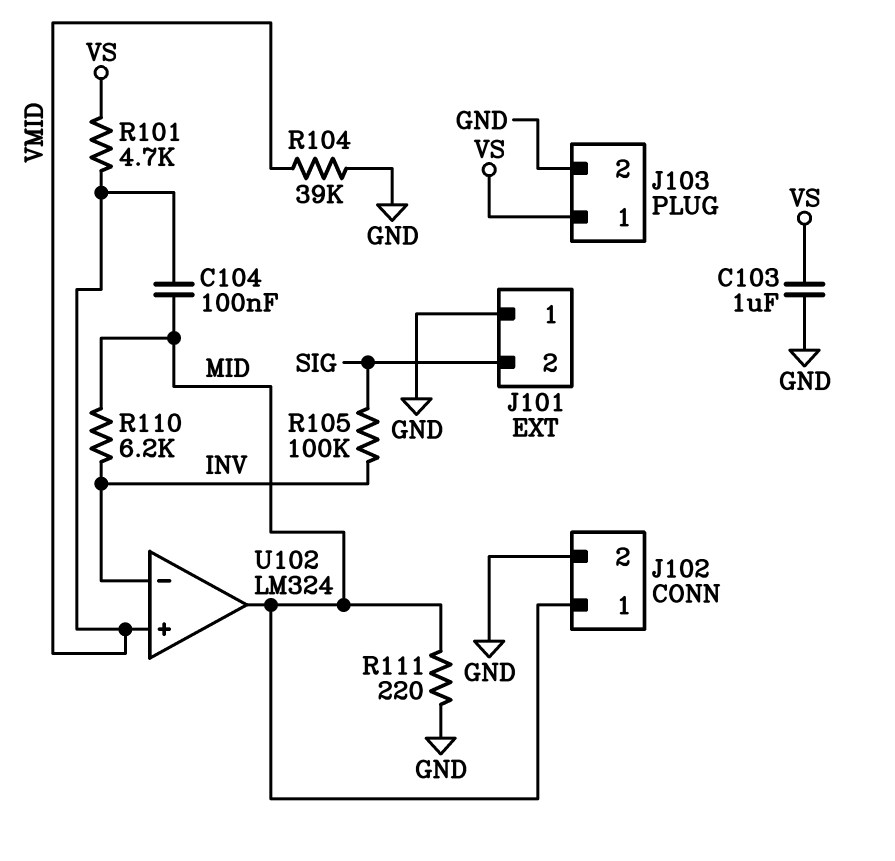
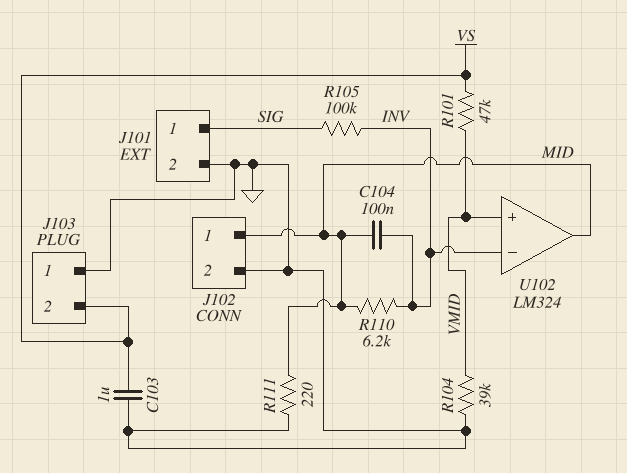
C104: 100nF (MID, VMID) -> 100nF (INV, MID)
J101 pin 1: GND -> SIG
J101 pin 2: SIG -> GND
J103 pin 1: VS -> GND
J103 pin 2: GND -> VS
R101: 4.7k (VMID, VS) -> 47k (VMID, VS)

